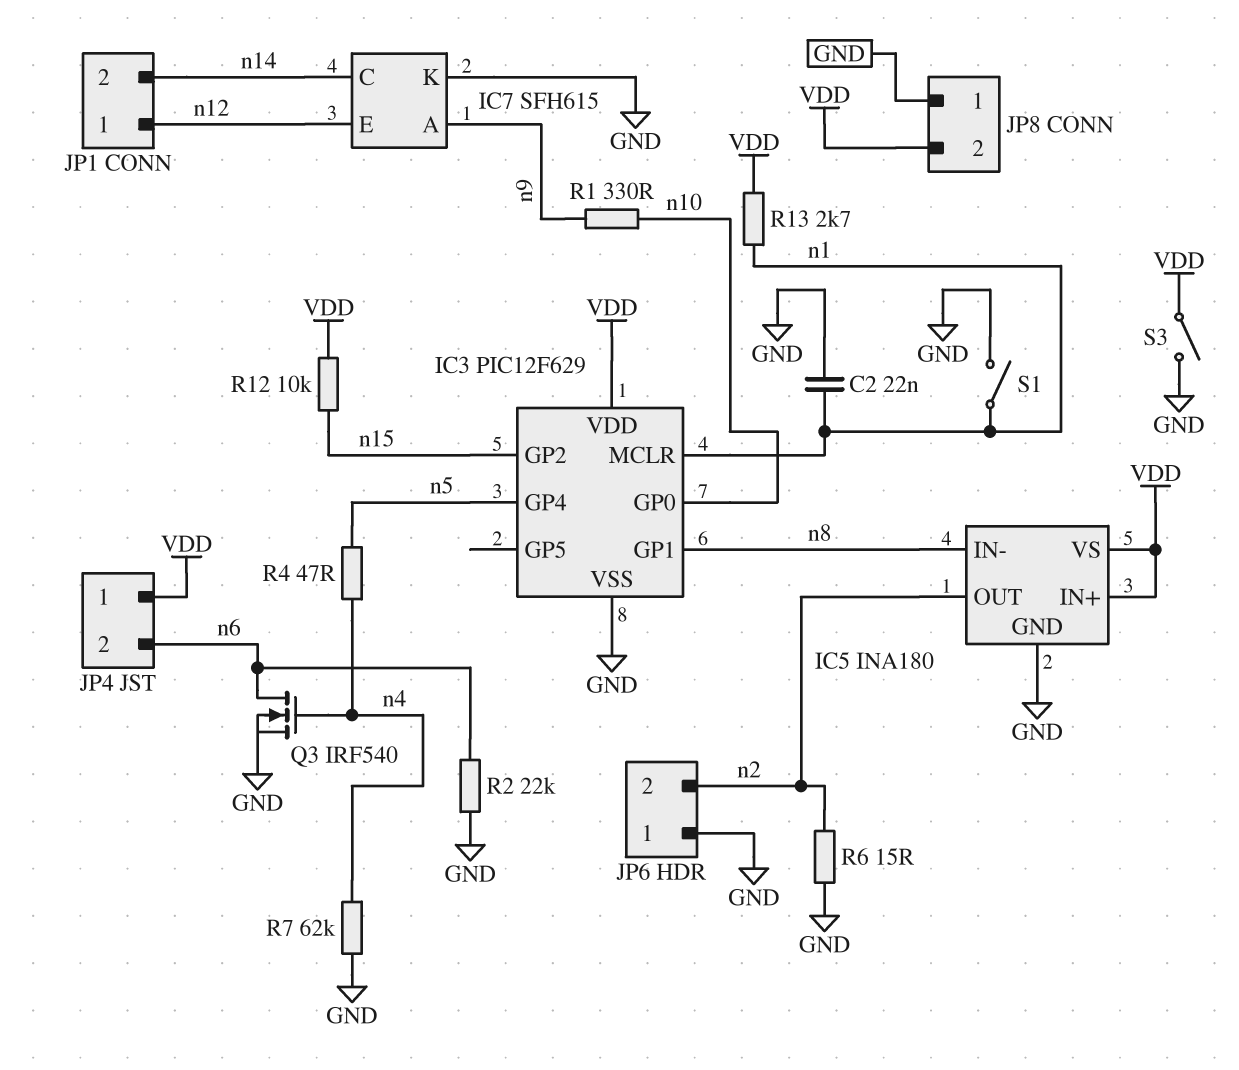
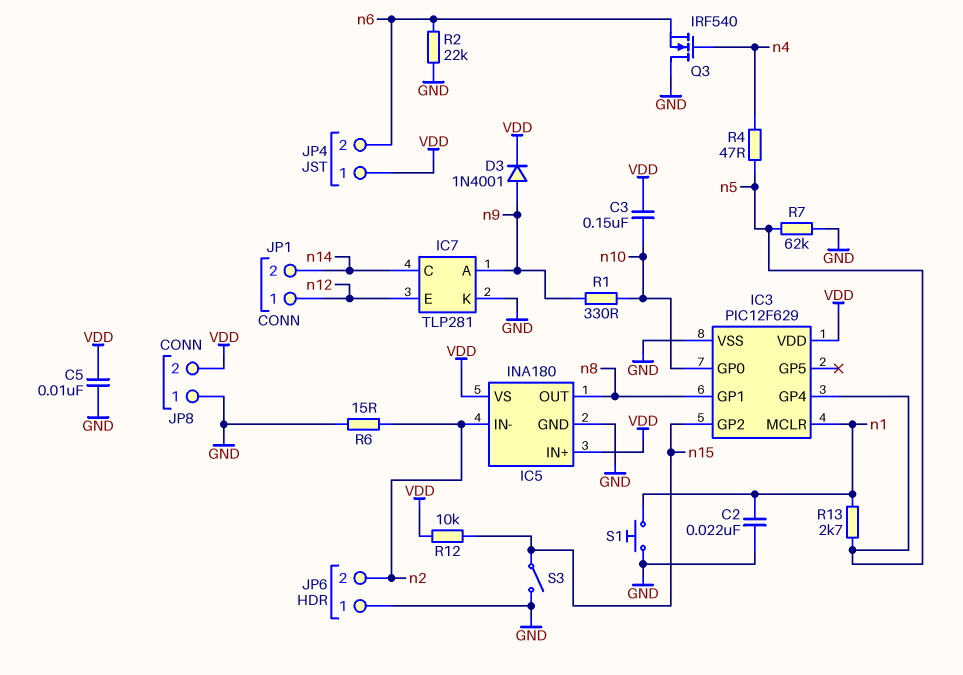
C3: none -> 150nF (VDD, n10)
C5: none -> 10nF (GND, VDD)
D3: none -> diode 1N4001 (A n9, K VDD)
IC5 pin IN-: n8 -> n2
IC5 pin OUT: n2 -> n8
IC7: SFH615 -> TLP281
Q3: NMOS IRF540 (G n4, D n6, S GND) -> NMOS IRF540 (G n4, D GND, S n6)
R7: 62k (GND, n4) -> 62k (GND, n5)
R13: 2.7k (VDD, n1) -> 2.7k (n1, n5)
S1: switch (GND, n1) -> button (GND, n1)
S3: switch (GND, VDD) -> switch (GND, n15)

